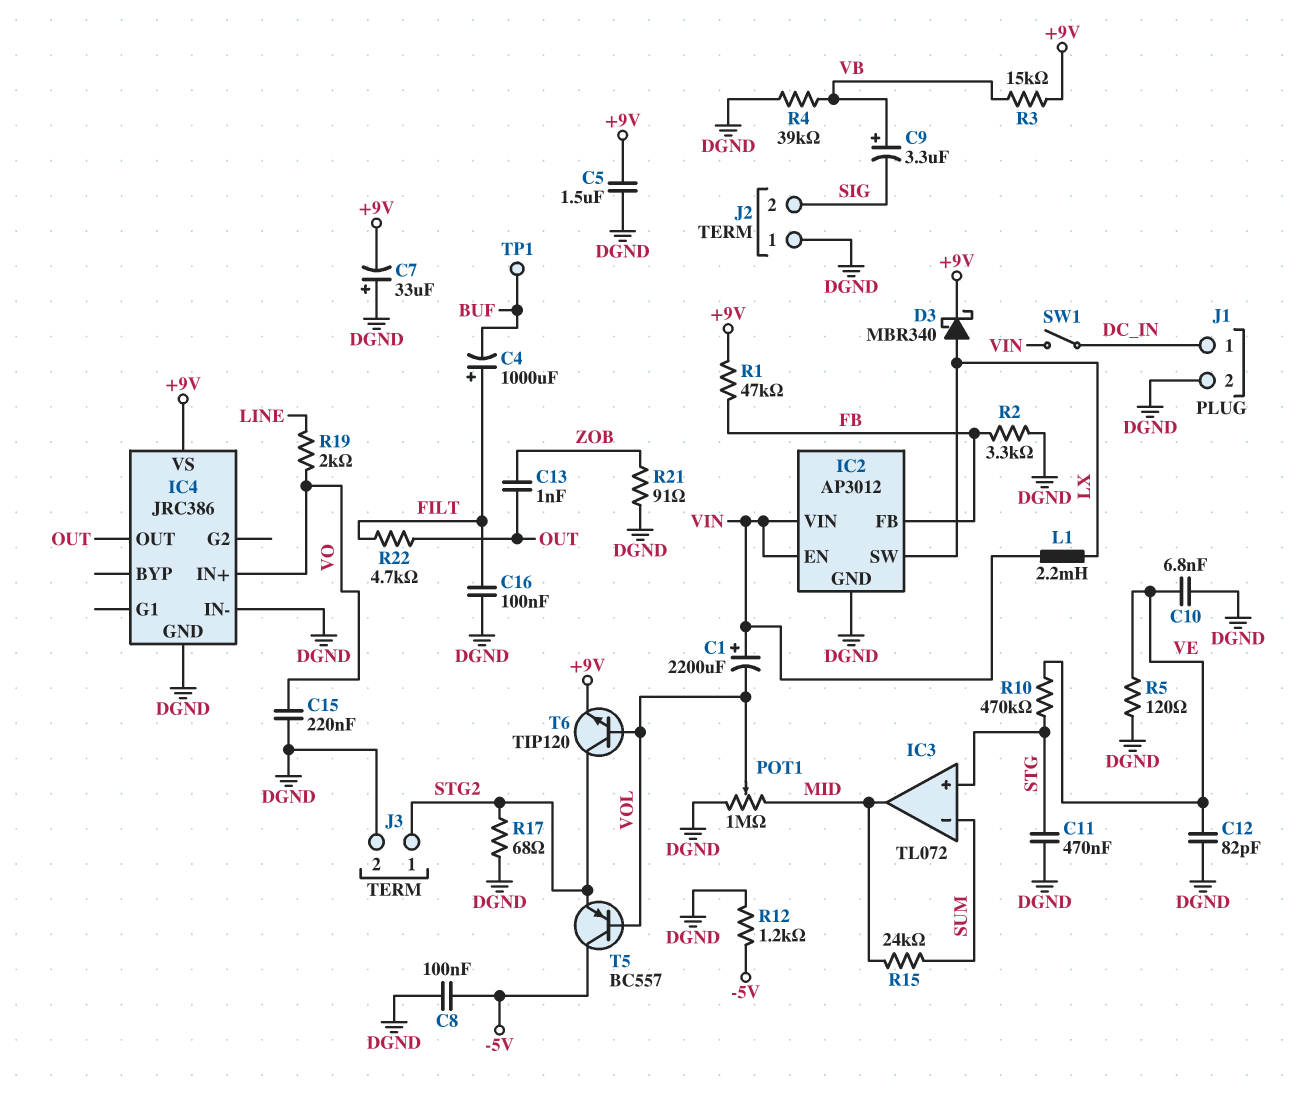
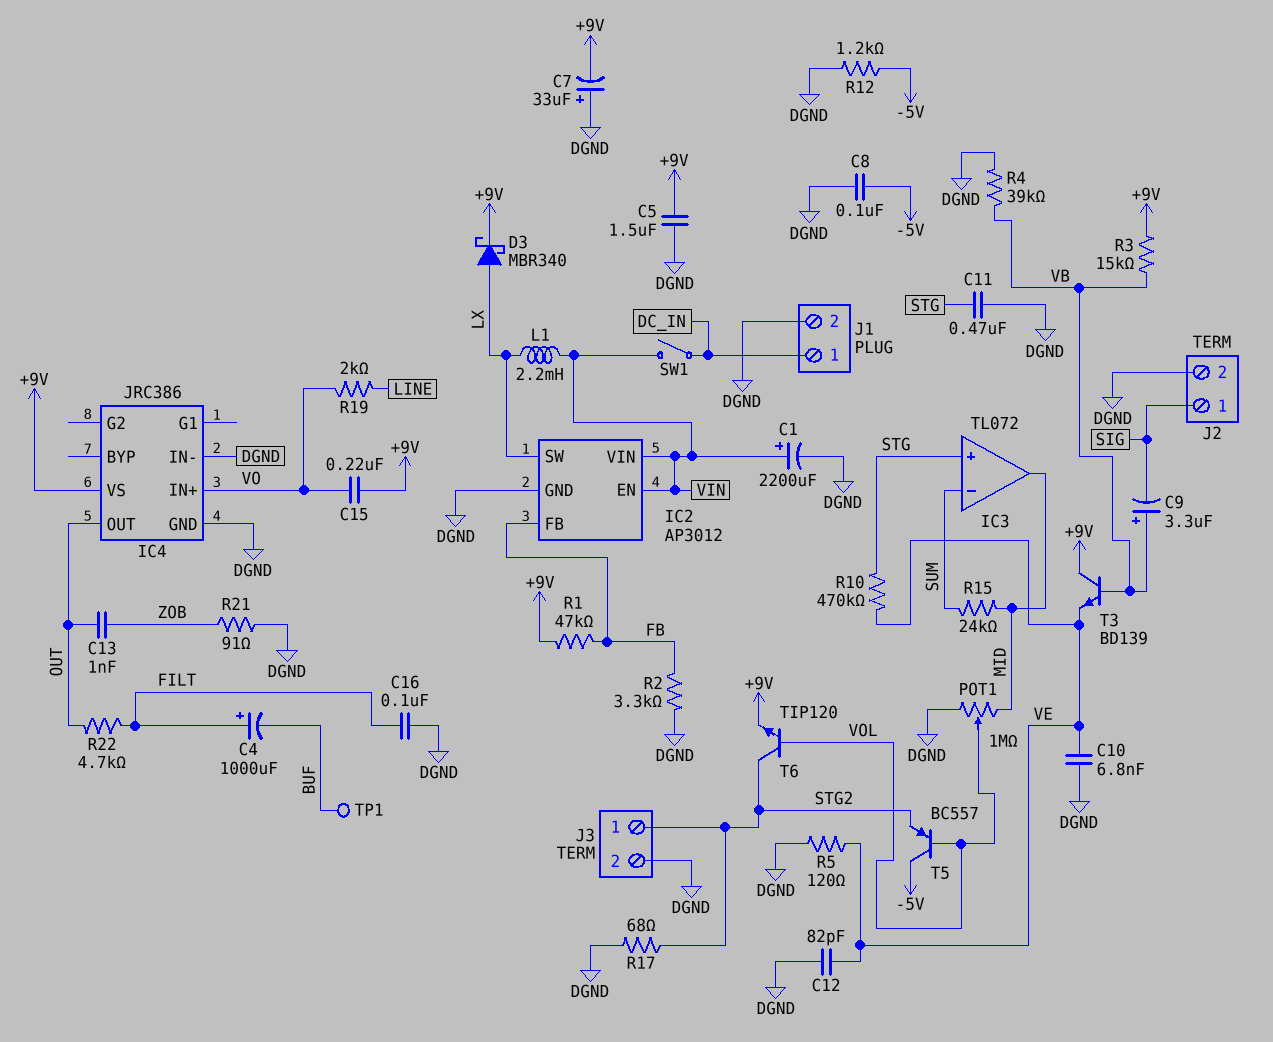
C1: 2200uF (plus VIN, minus VOL) -> 2200uF (plus VIN, minus DGND)
C15: 220nF (DGND, VO) -> 220nF (+9V, VO)
J2 pin 1: DGND -> SIG
J2 pin 2: SIG -> DGND
T3: none -> NPN BD139 (B VB, C +9V, E VE)

